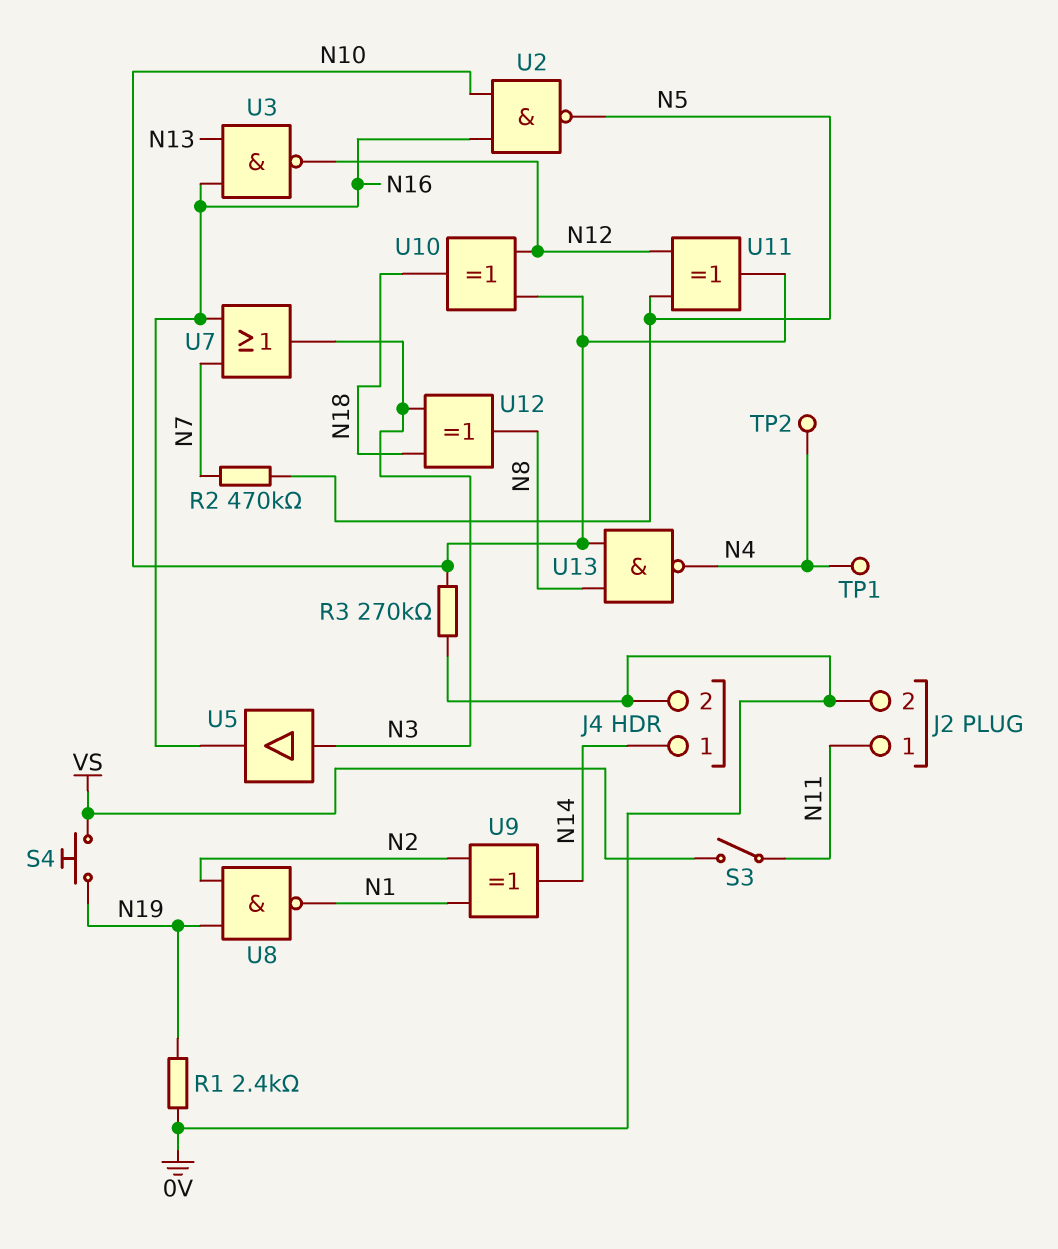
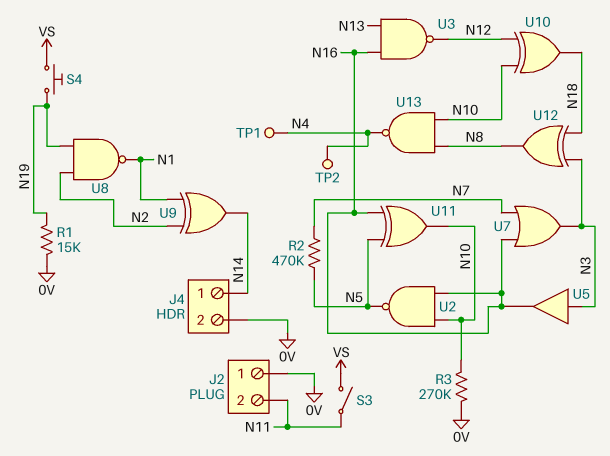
J2 pin 1: N11 -> 0V
J2 pin 2: 0V -> N11
R1: 2.4k (0V, N19) -> 15k (0V, N19)
U11: XOR (in N5, in N12, out N10) -> XOR (in N5, in N16, out N10)

